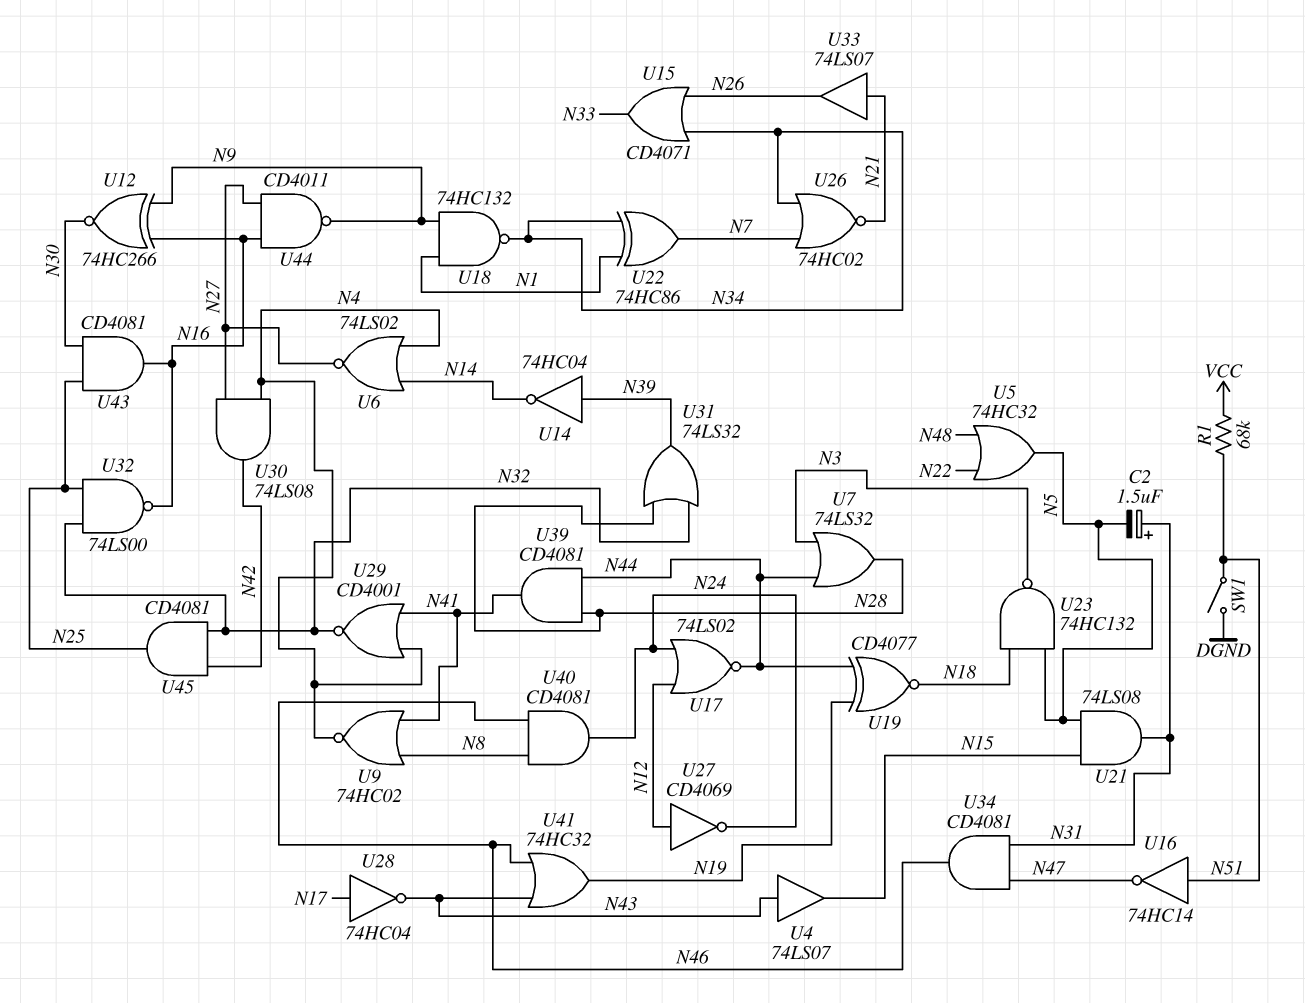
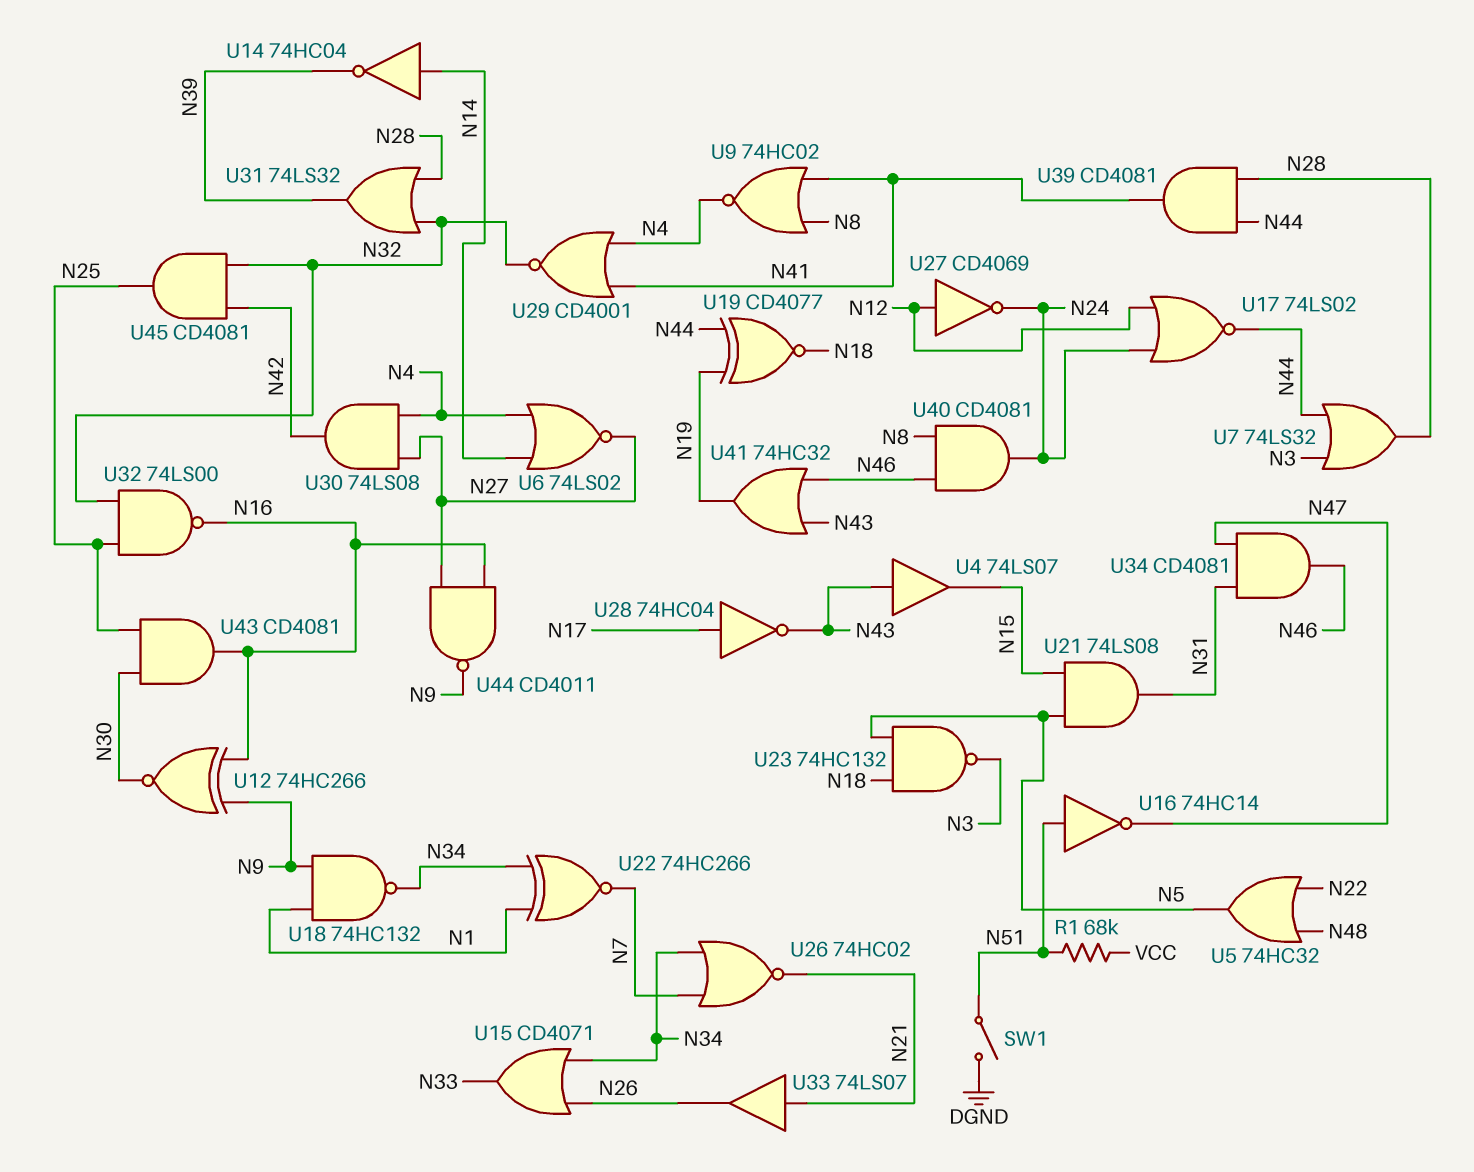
C2: 1.5uF (plus N31, minus N5) -> none
U14: NOT 74HC04 (in N39, out N14) -> NOT 74HC04 (in N14, out N39)
U22: XOR 74HC86 (in N1, in N34, out N7) -> XNOR 74HC266 (in N1, in N34, out N7)

